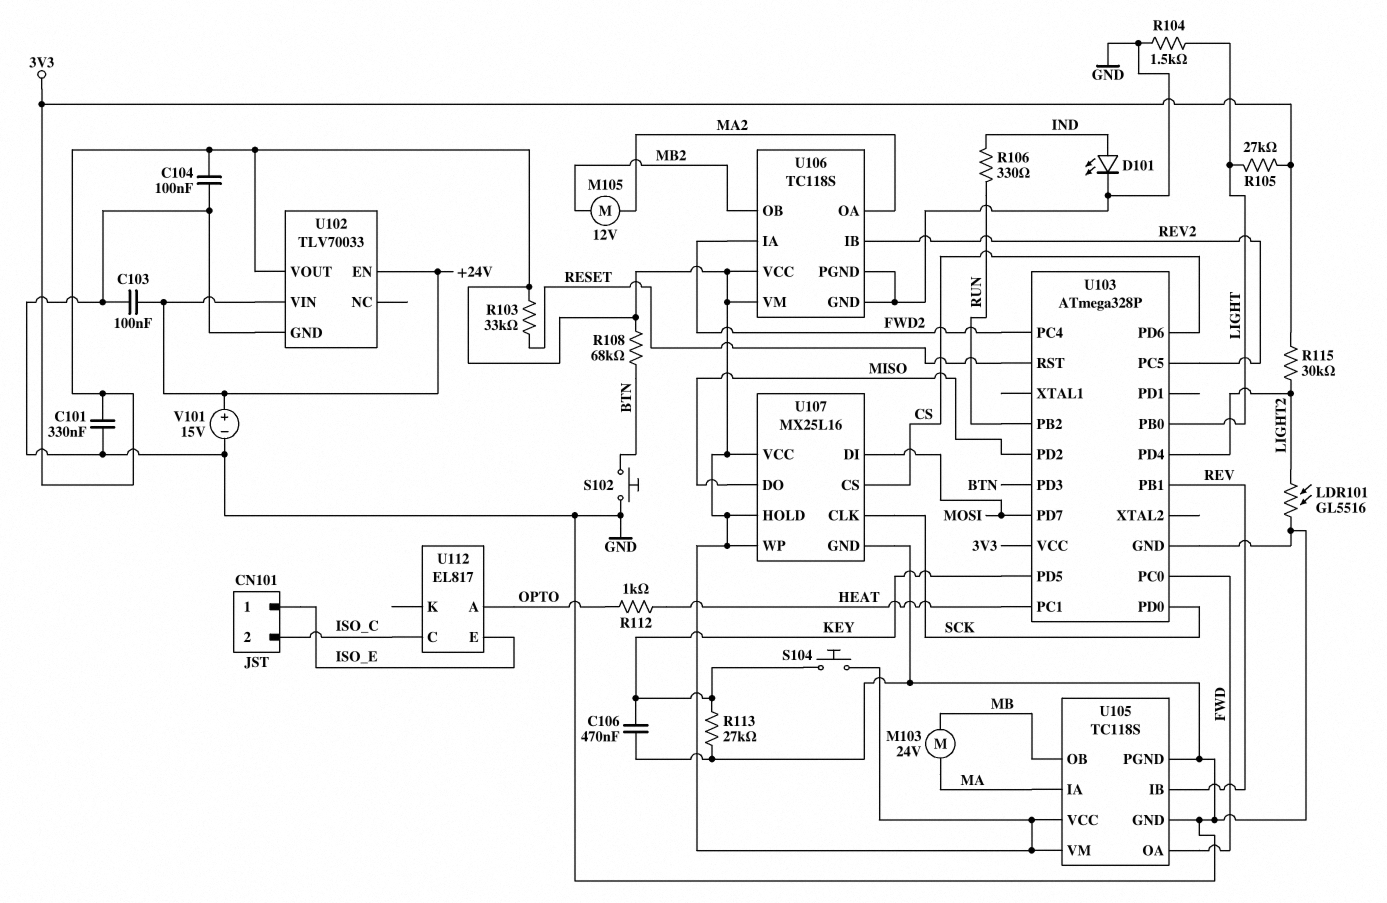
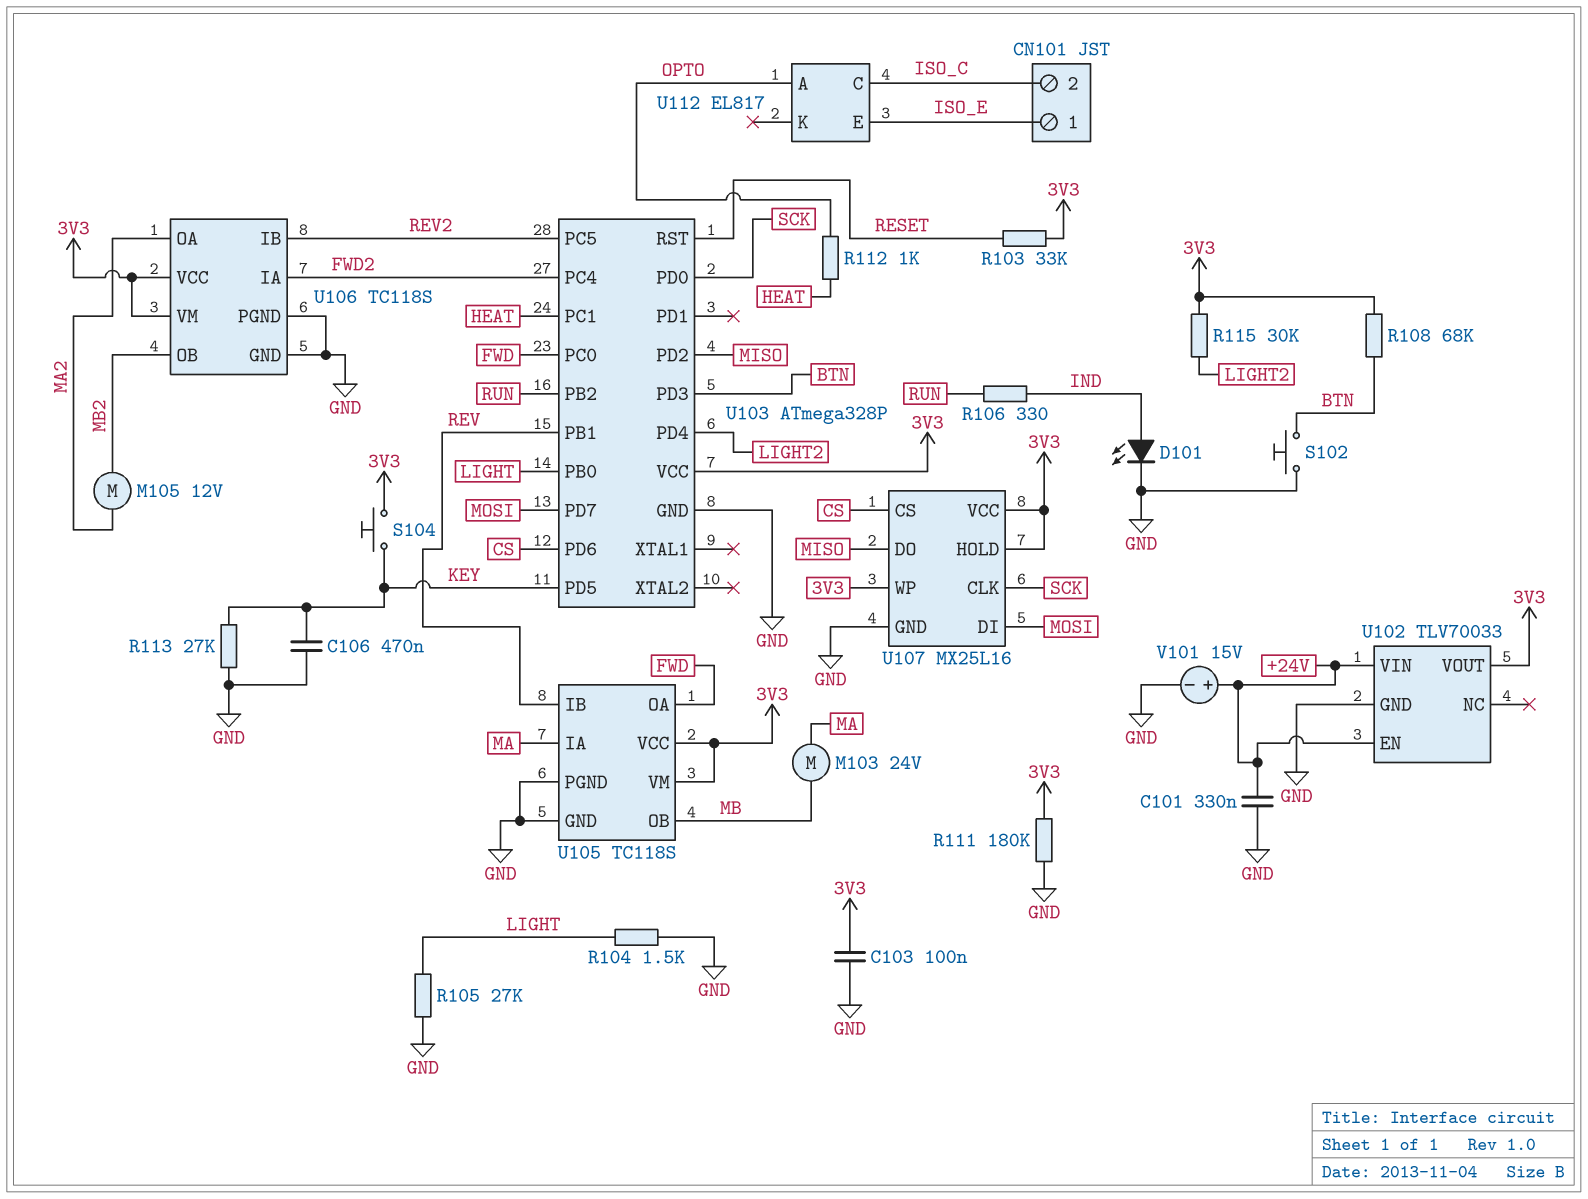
C101: 330nF (3V3, GND) -> 330nF (+24V, GND)
C103: 100nF (+24V, GND) -> 100nF (3V3, GND)
C104: 100nF (3V3, GND) -> none
LDR101: GL5516 (GND, LIGHT2) -> none
R105: 27k (3V3, LIGHT) -> 27k (GND, LIGHT)
R111: none -> 180k (3V3, GND)

